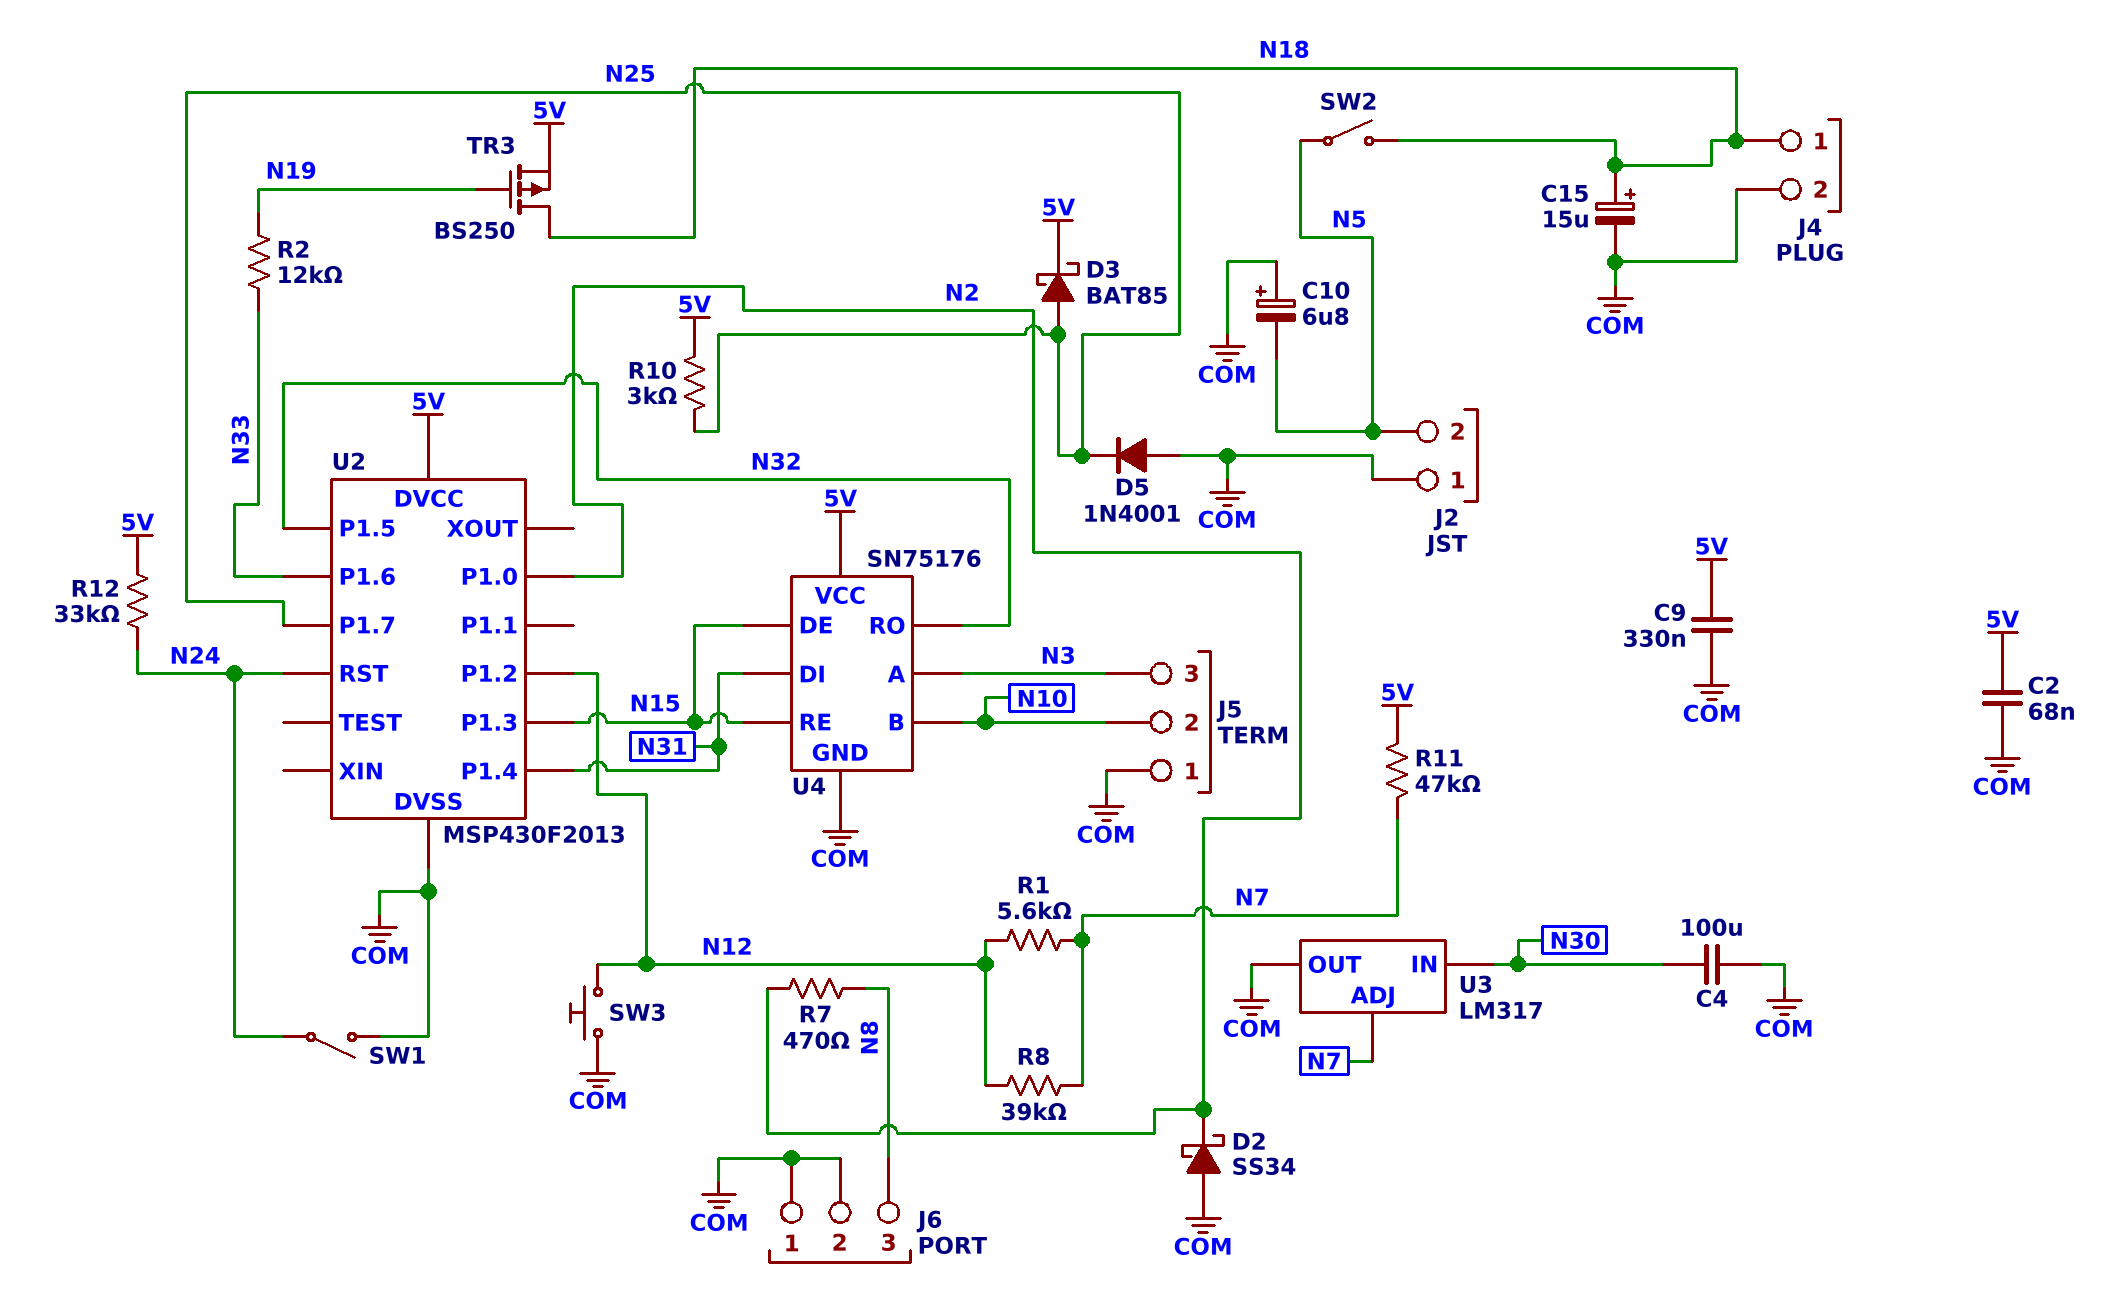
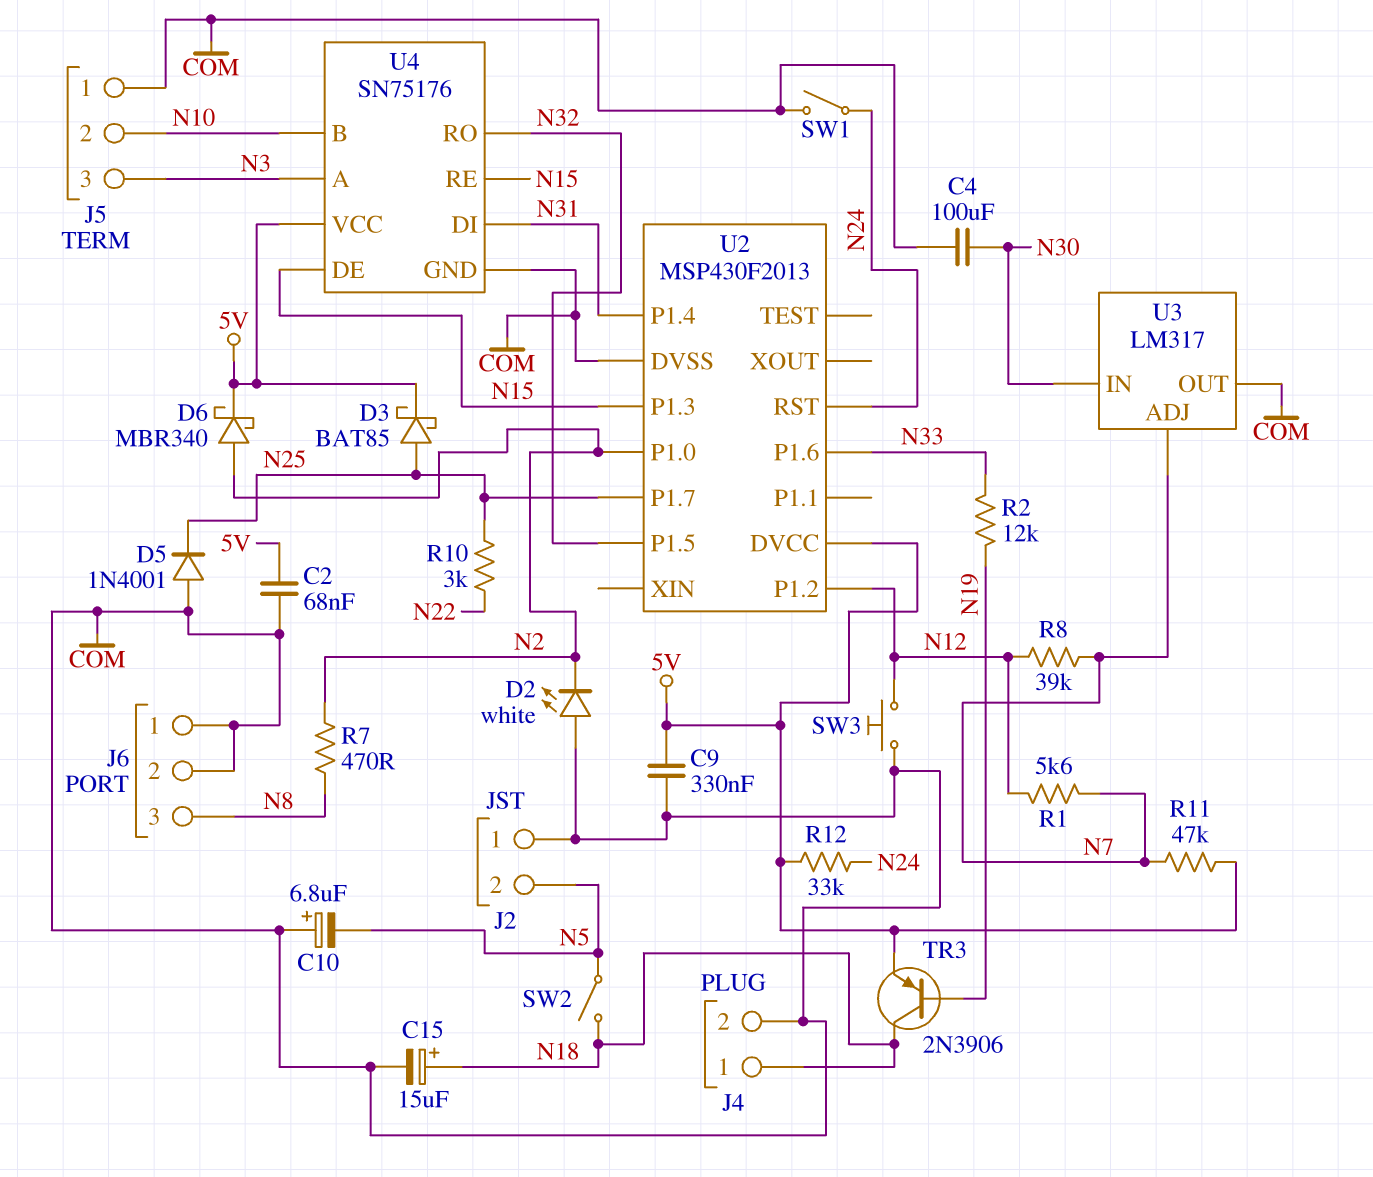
D2: schottky SS34 (A COM, K N2) -> LED white (A COM, K N2)
D6: none -> schottky MBR340 (A N2, K 5V)
R10: 3k (5V, N25) -> 3k (N22, N25)
TR3: PMOS BS250 (G N19, D N18, S 5V) -> PNP 2N3906 (B N19, C N18, E 5V)

